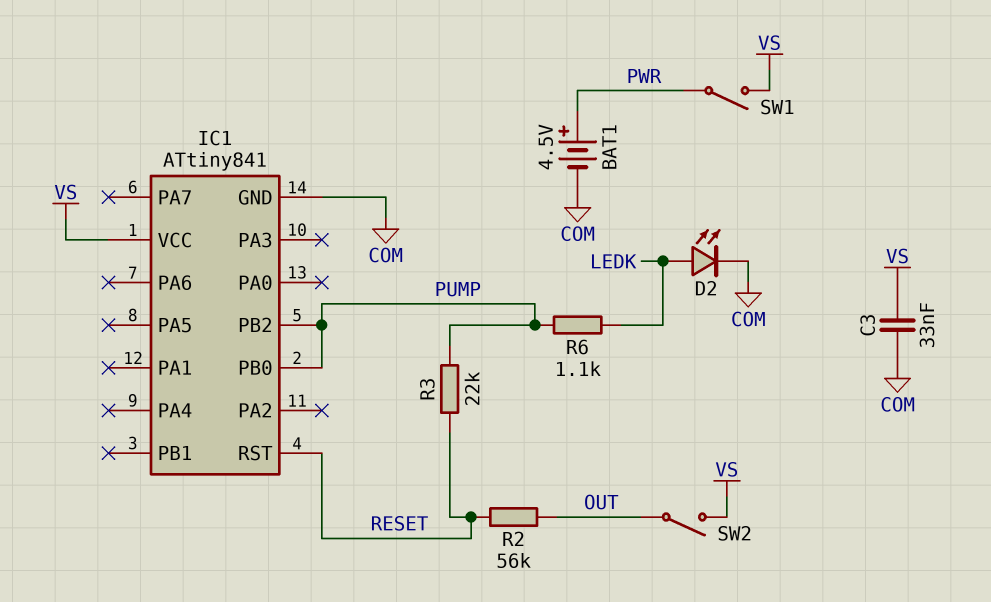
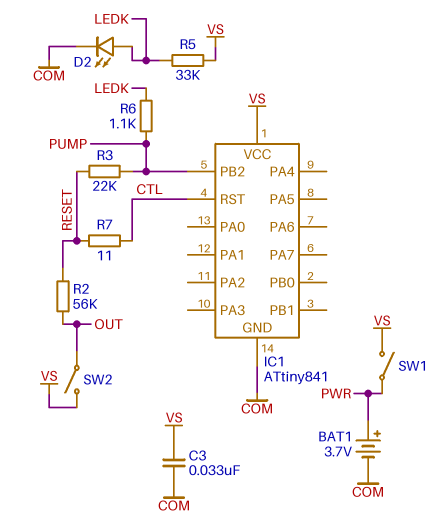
BAT1: 4.5V (plus PWR, minus COM) -> 3.7V (plus PWR, minus COM)
IC1 pin PB0: PUMP -> none
IC1 pin RST: RESET -> CTL
R5: none -> 33k (LEDK, VS)
R7: none -> 11 (CTL, RESET)

